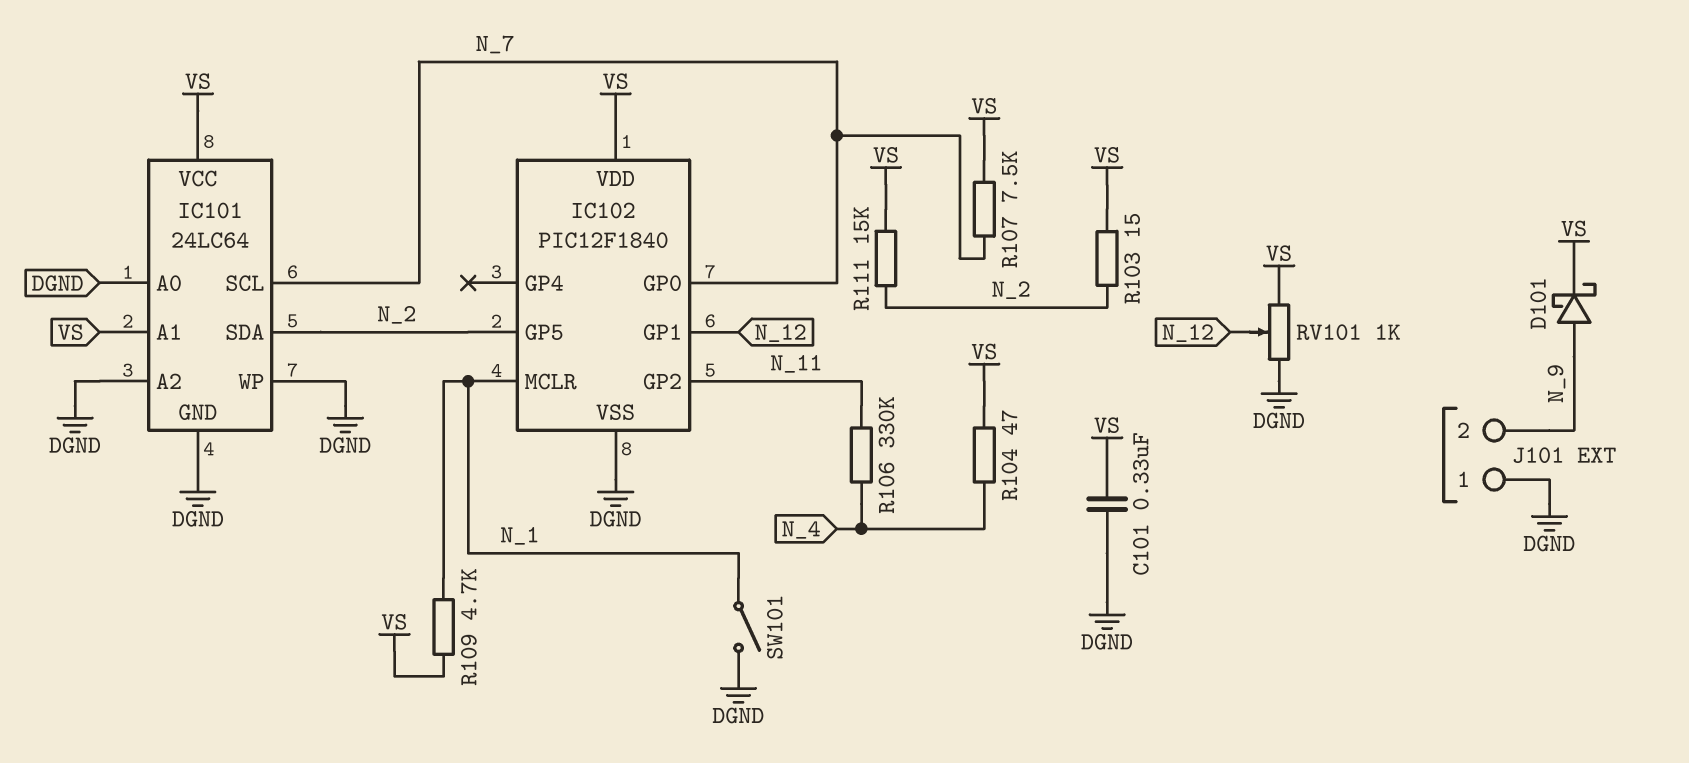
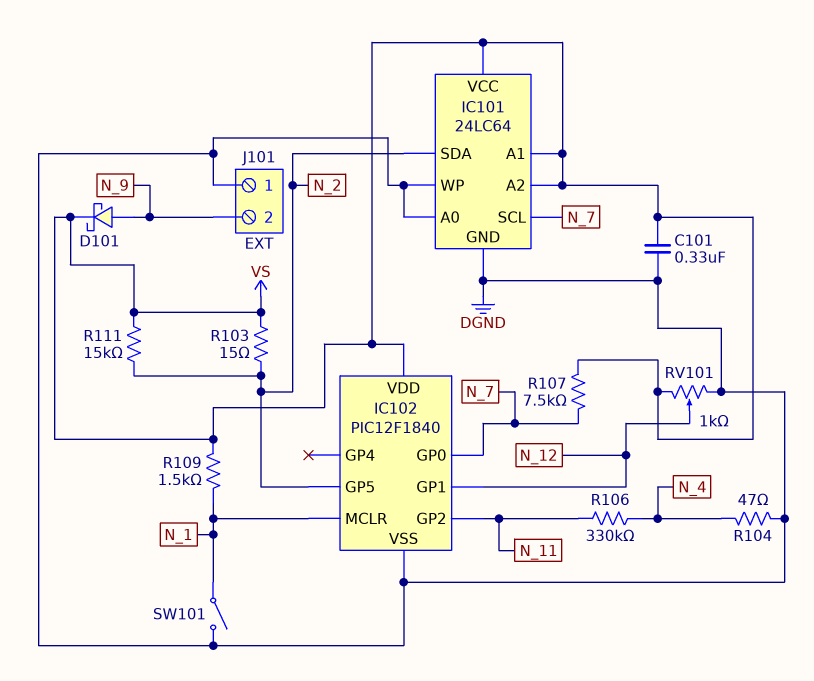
IC101 pin A2: DGND -> VS
R104: 47 (N_4, VS) -> 47 (DGND, N_4)
R109: 4.7k (N_1, VS) -> 1.5k (N_1, VS)

